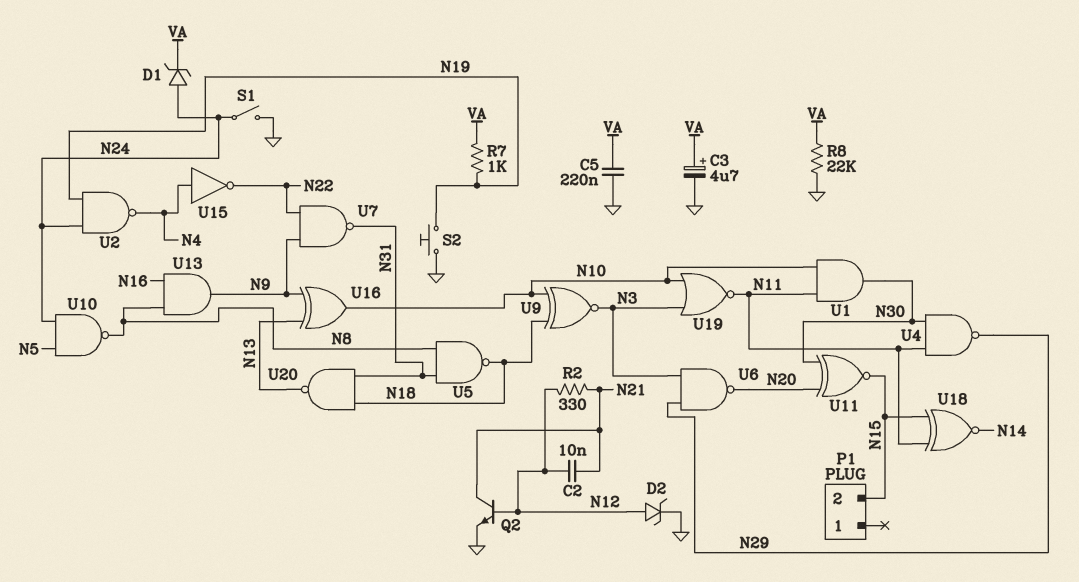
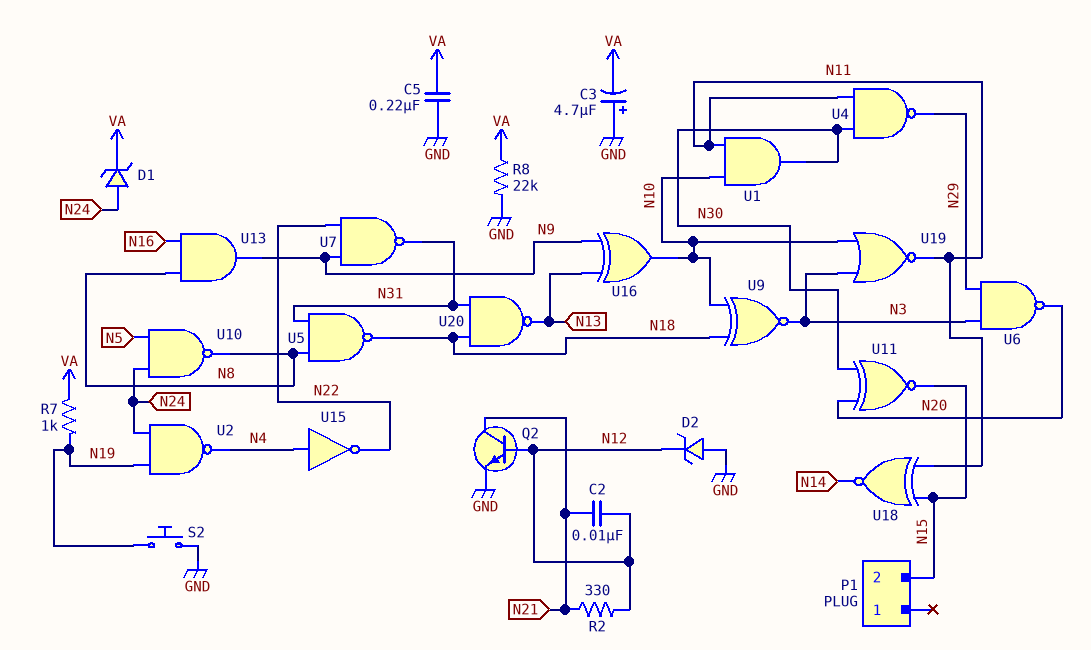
C3: 4.7uF (plus VA, minus GND) -> 4.7uF (plus GND, minus VA)
D2: zener (A N12, K GND) -> zener (A GND, K N12)
S1: switch (GND, N24) -> none

